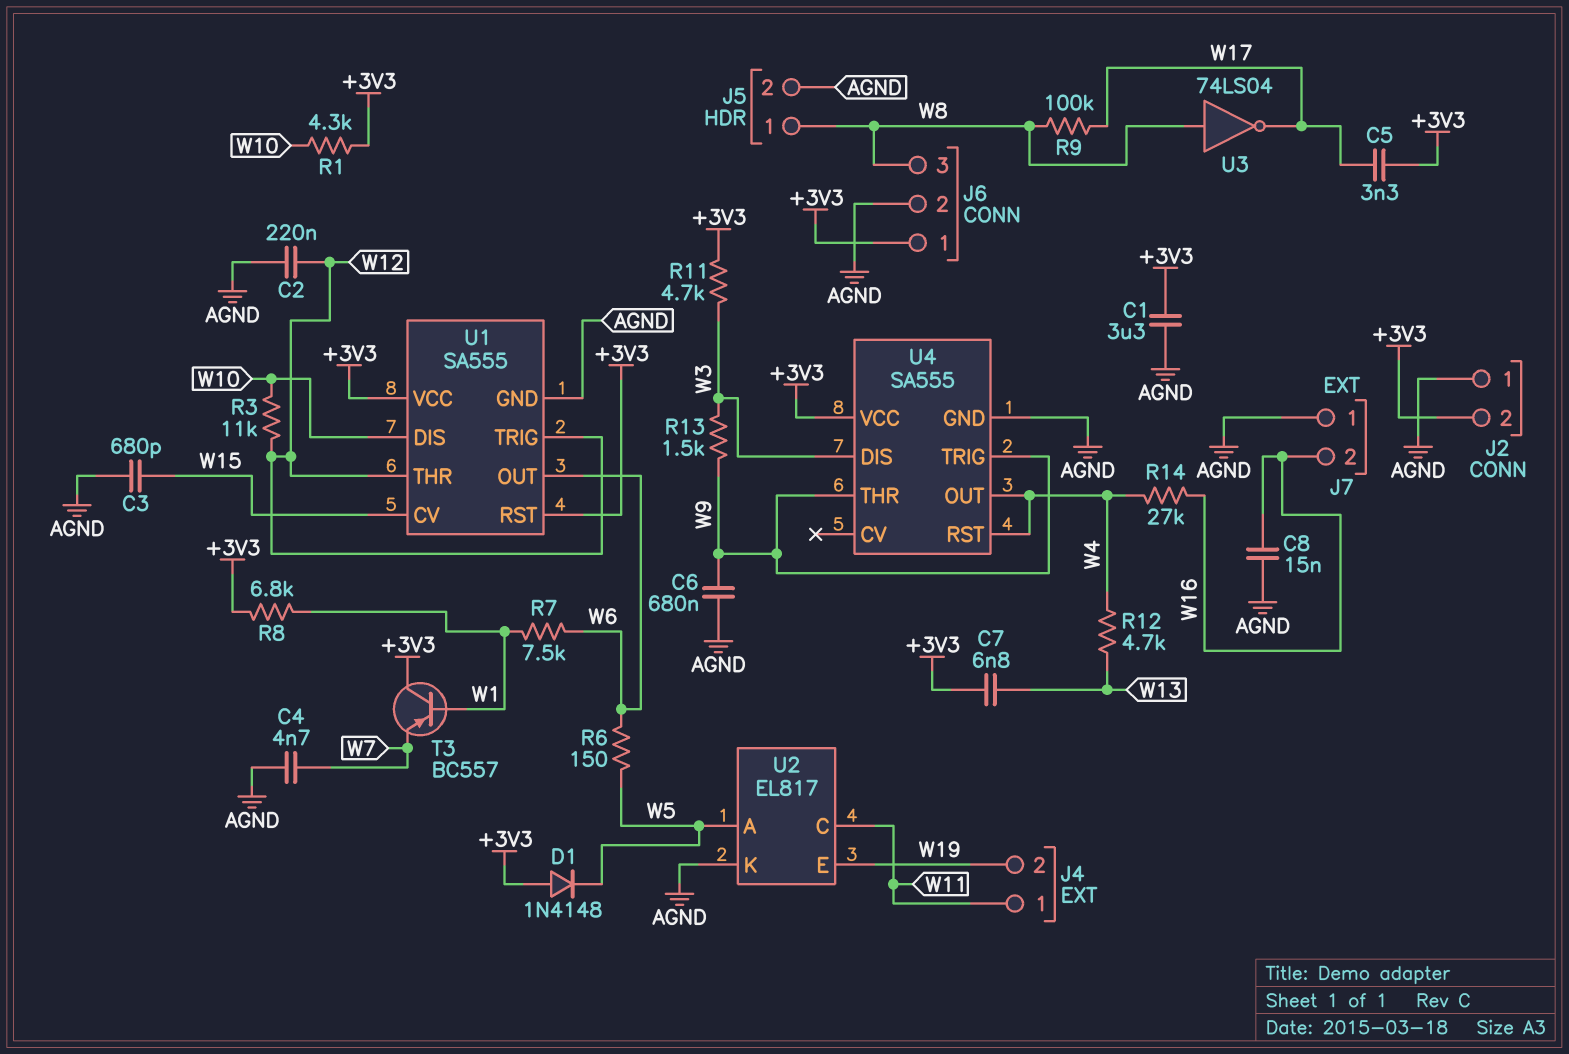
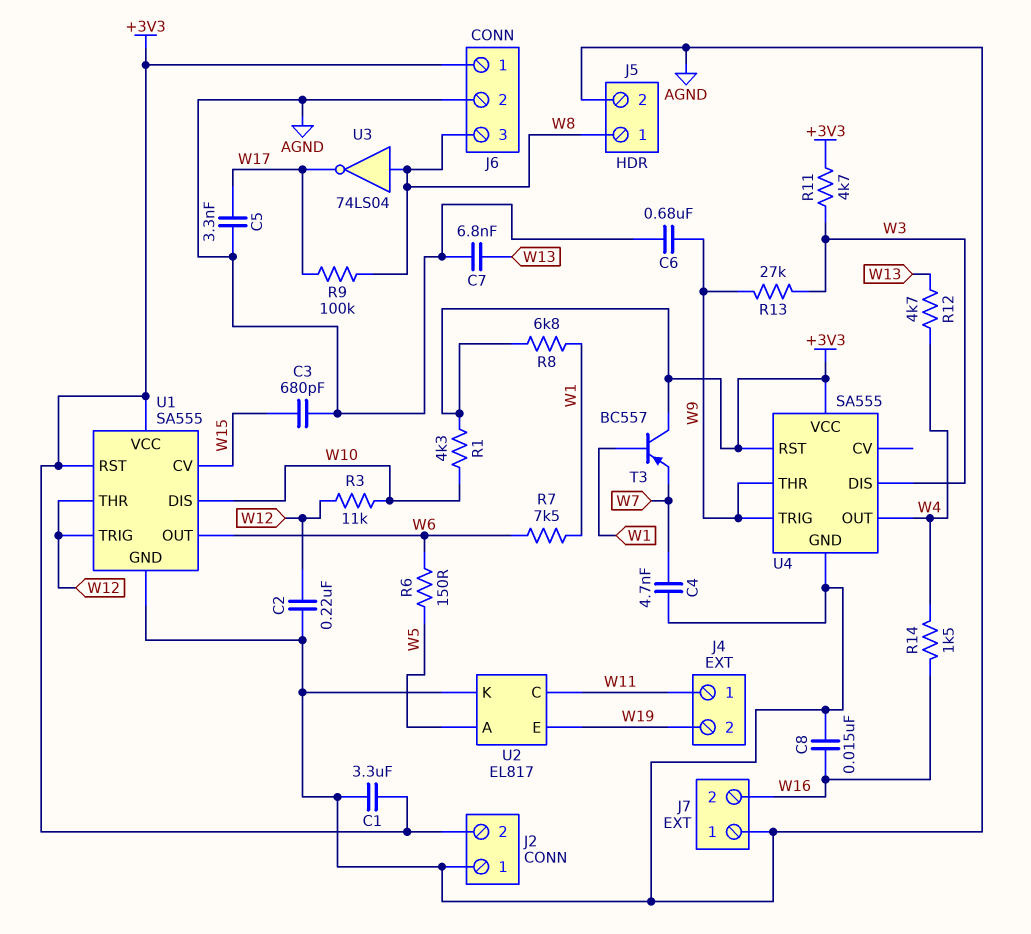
C5: 3.3nF (+3V3, W17) -> 3.3nF (AGND, W17)
C7: 6.8nF (+3V3, W13) -> 6.8nF (AGND, W13)
D1: diode 1N4148 (A +3V3, K W5) -> none
R13: 1.5k (W3, W9) -> 27k (W3, W9)
R14: 27k (W4, W16) -> 1.5k (W4, W16)
U4 pin RST: W4 -> +3V3

